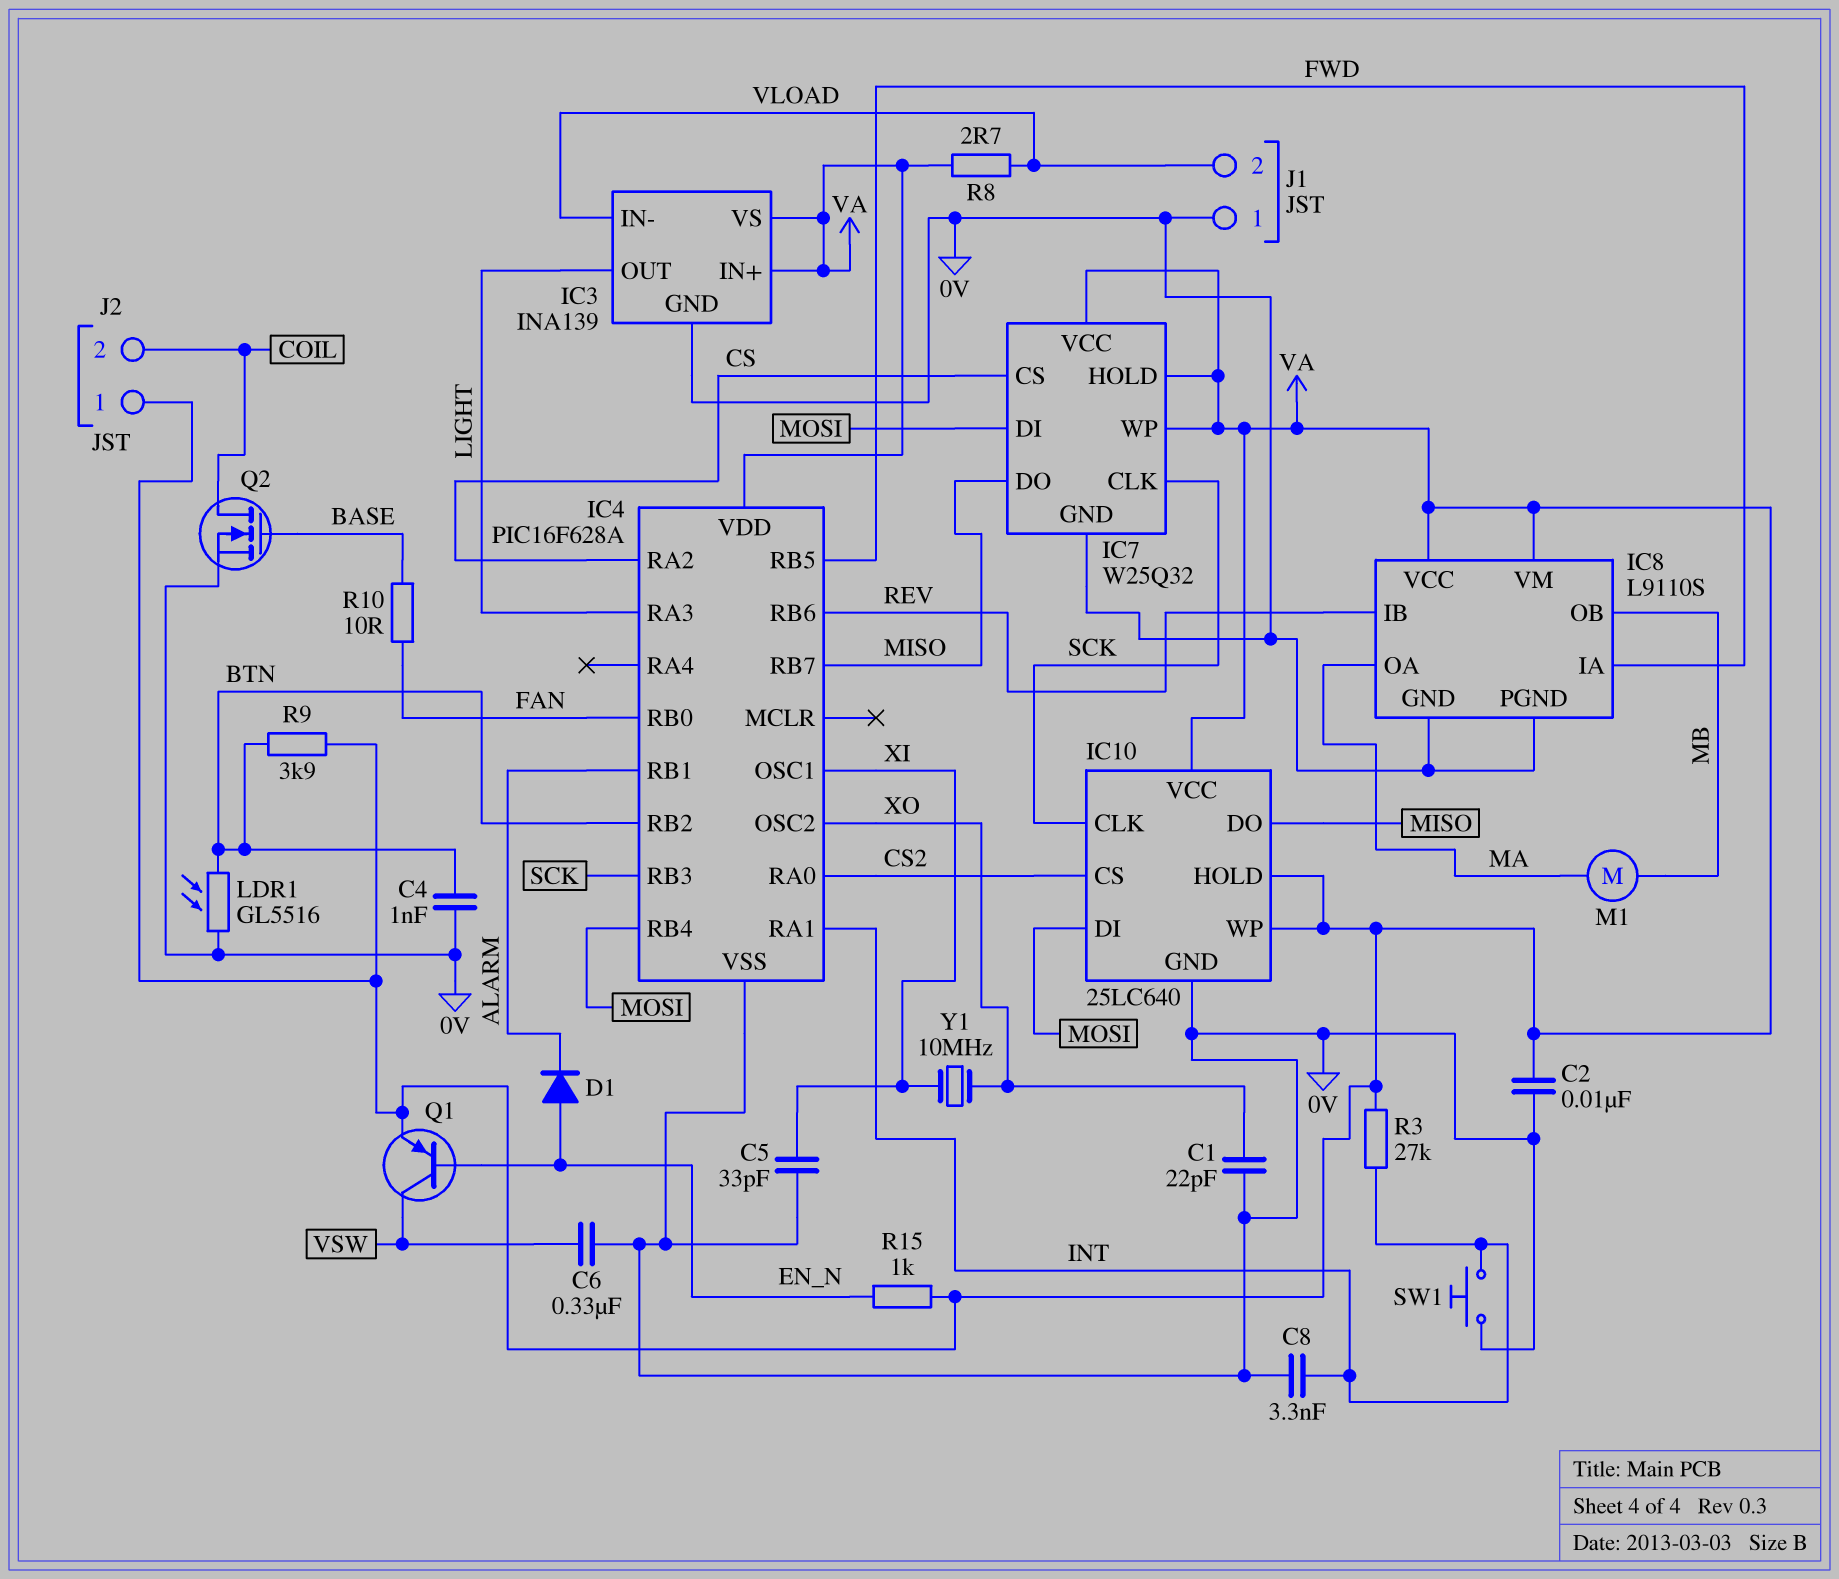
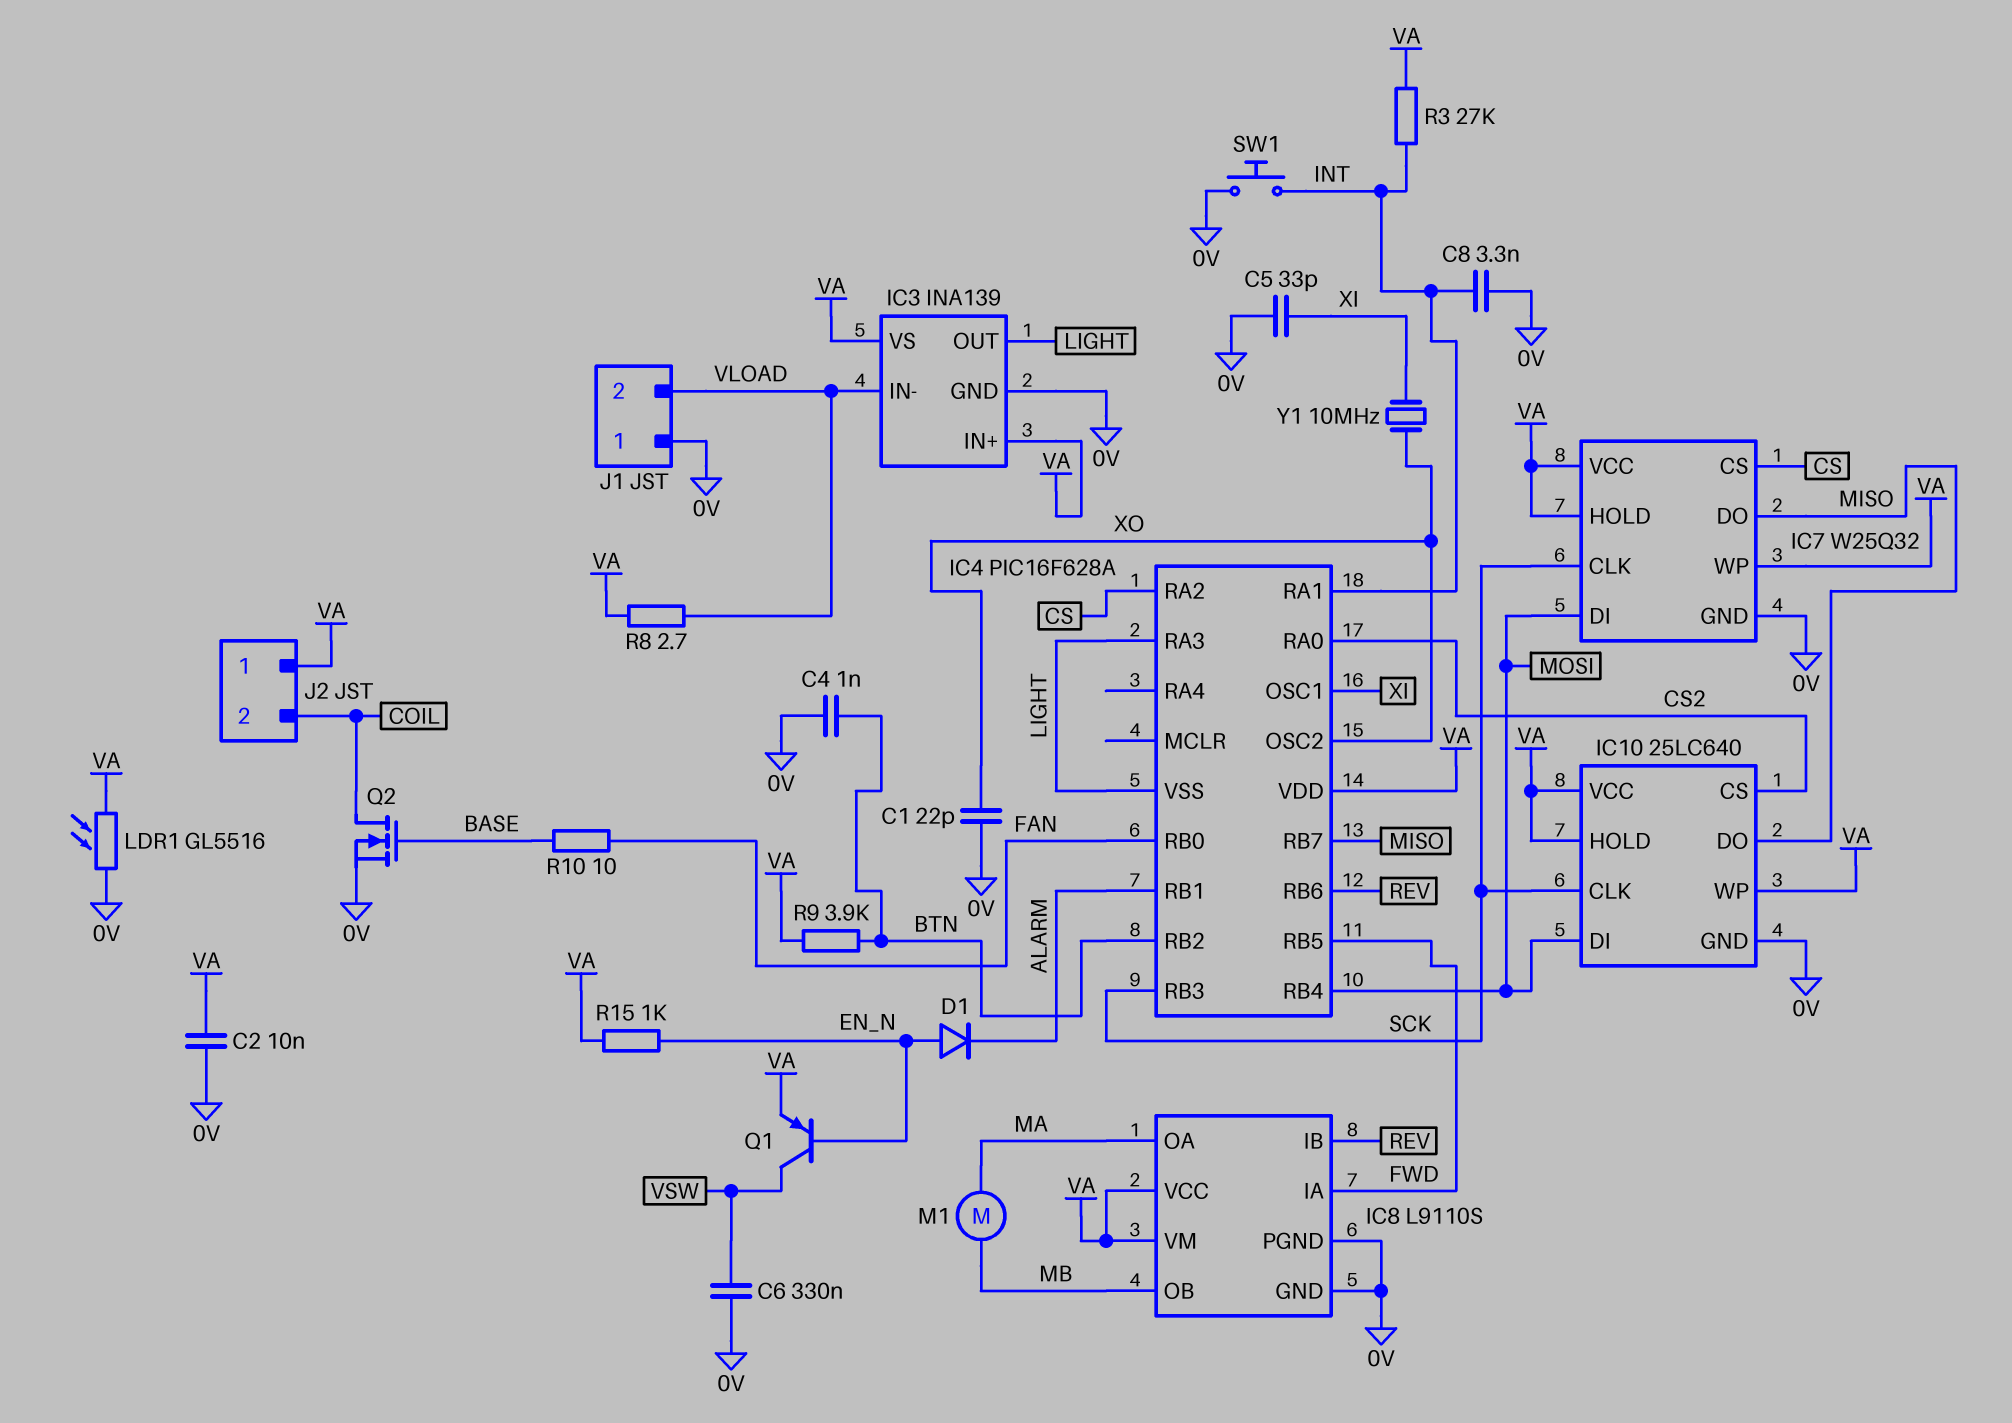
IC4 pin VSS: 0V -> LIGHT
LDR1: GL5516 (0V, BTN) -> GL5516 (0V, VA)

